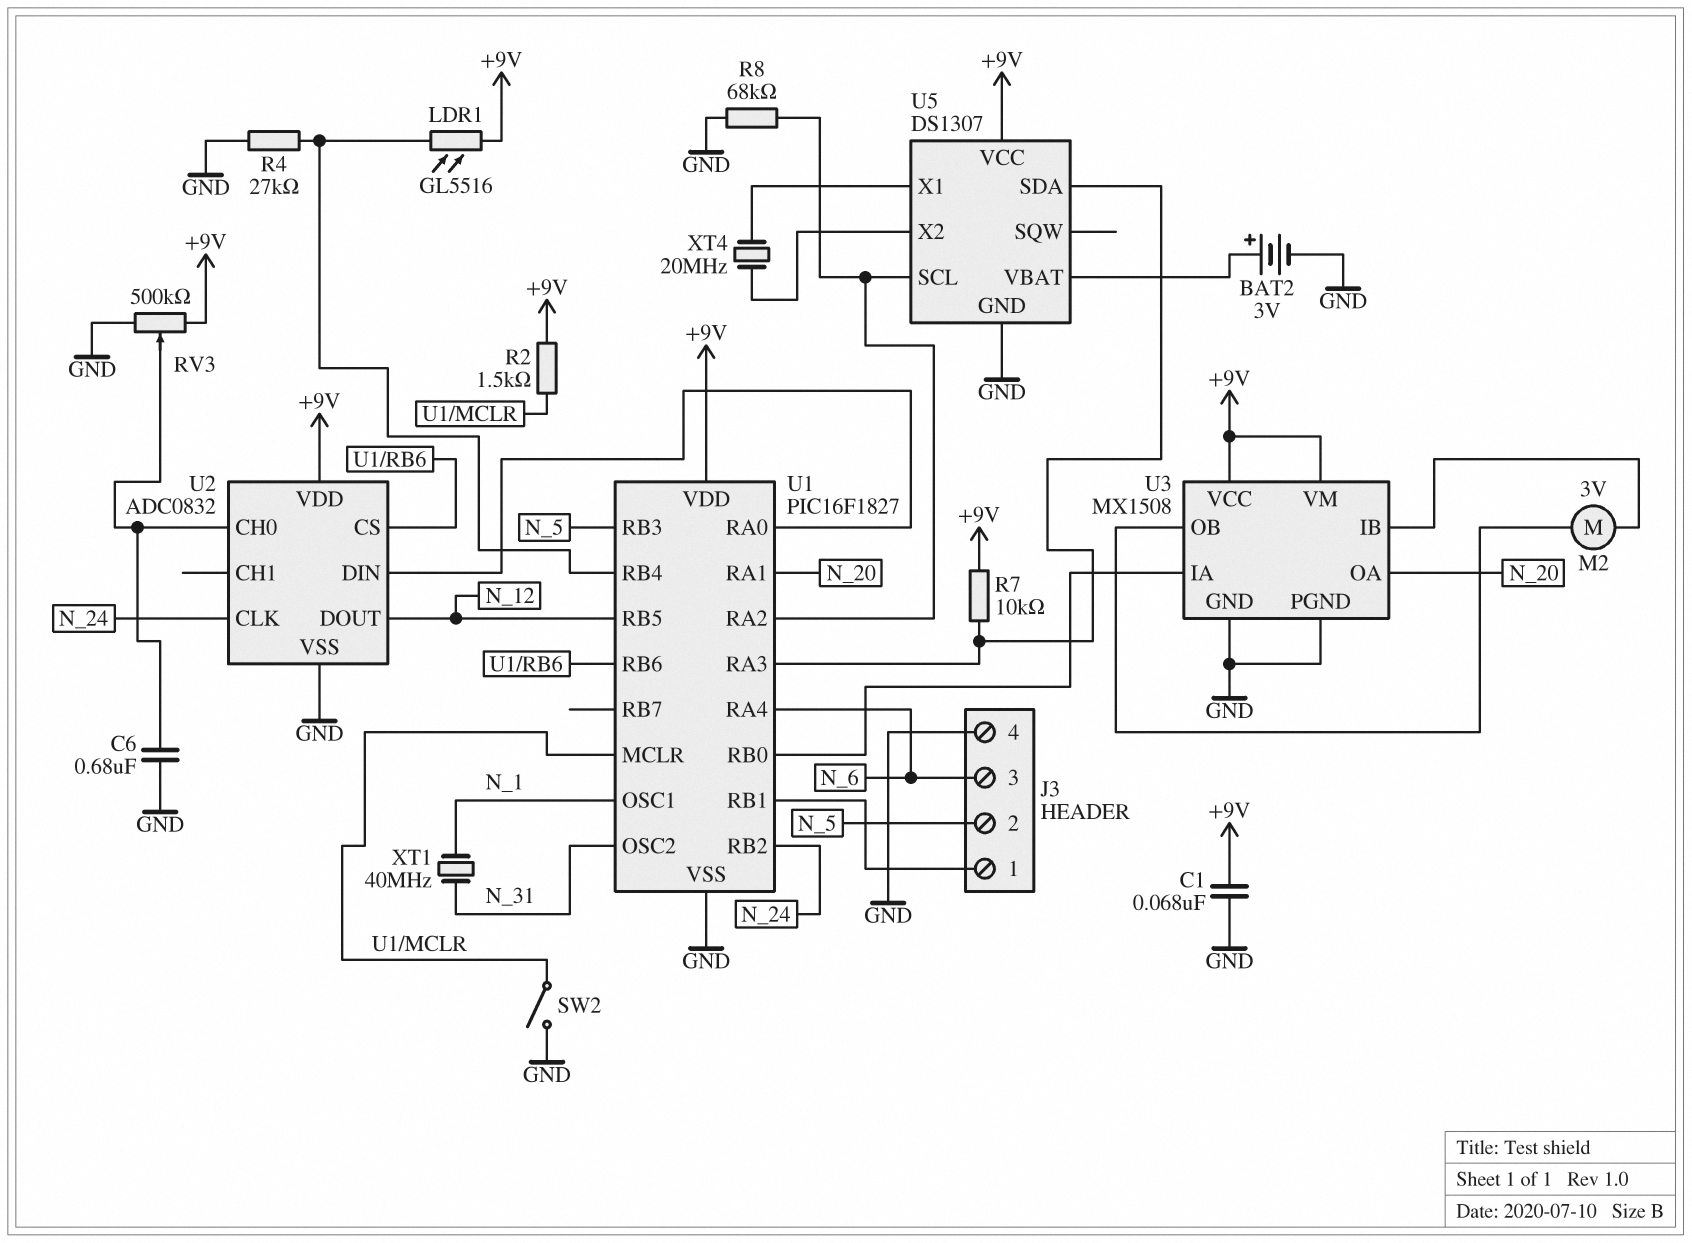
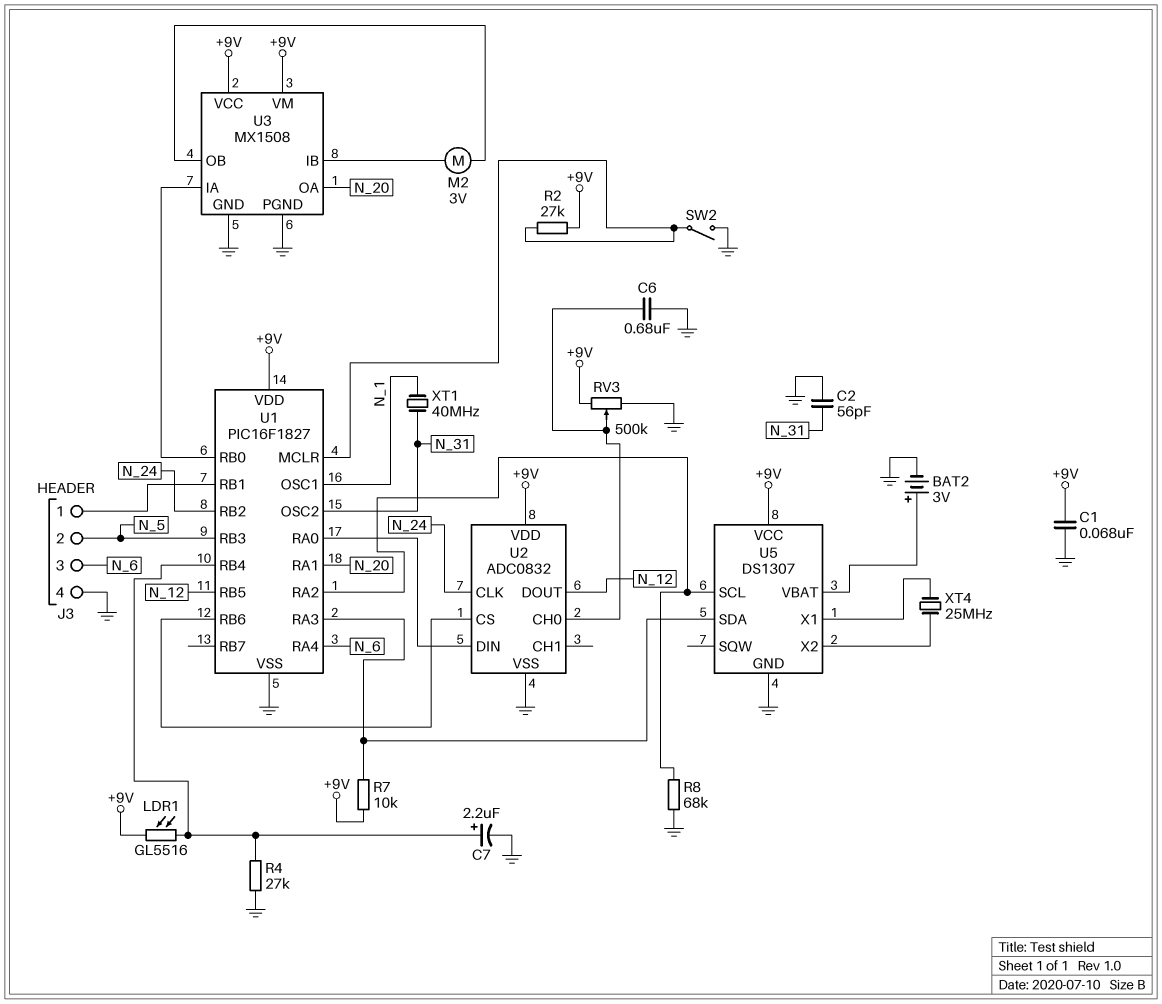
C2: none -> 56pF (GND, N_31)
C7: none -> 2.2uF (plus U1/RB4, minus GND)
R2: 1.5k (+9V, U1/MCLR) -> 27k (+9V, U1/MCLR)
XT4: 20MHz (U5/X1, U5/X2) -> 25MHz (U5/X1, U5/X2)

